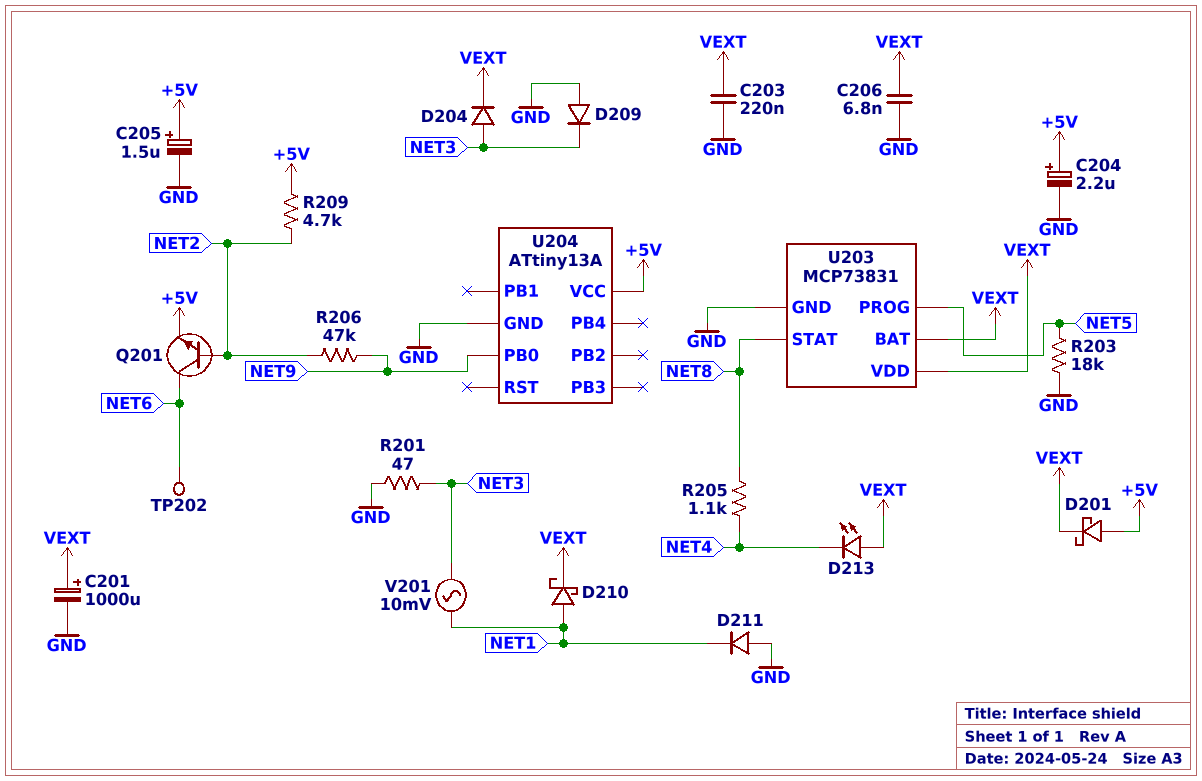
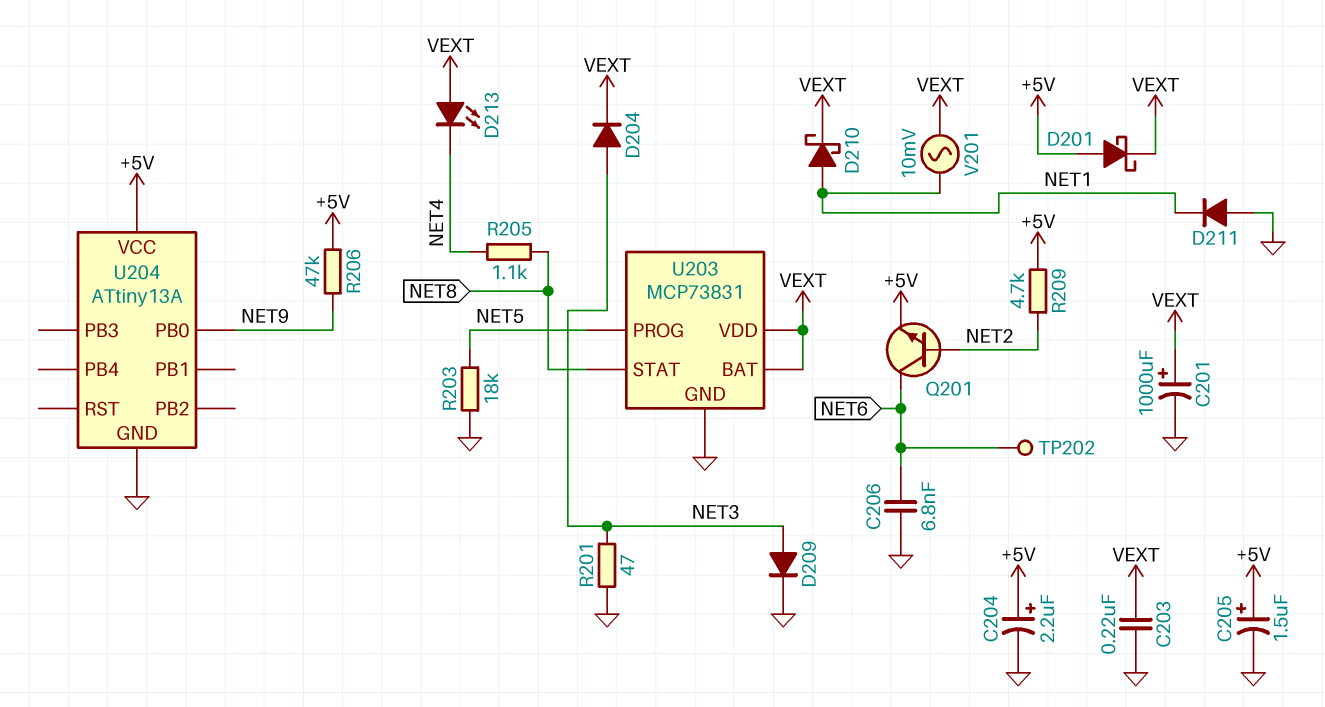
C206: 6.8nF (GND, VEXT) -> 6.8nF (GND, NET6)
D209: diode (A GND, K NET3) -> diode (A NET3, K GND)
R206: 47k (NET2, NET9) -> 47k (+5V, NET9)
V201: AC 10mV (NET1, NET3) -> AC 10mV (NET1, VEXT)

